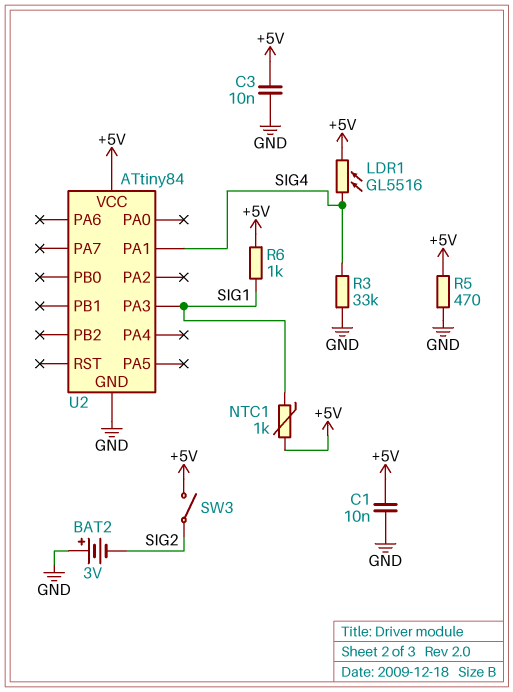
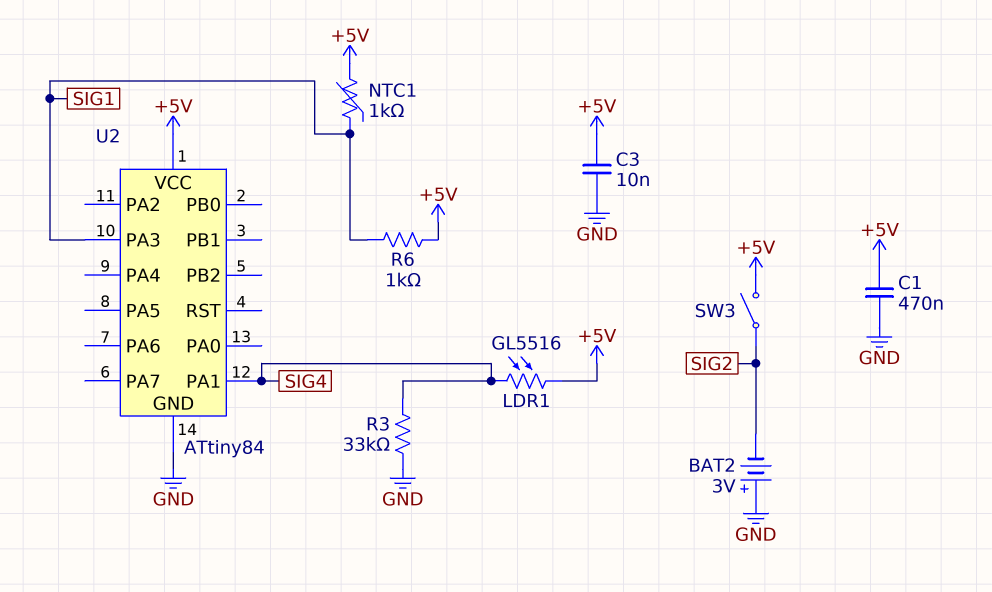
C1: 10nF (+5V, GND) -> 470nF (+5V, GND)
R5: 470 (+5V, GND) -> none

